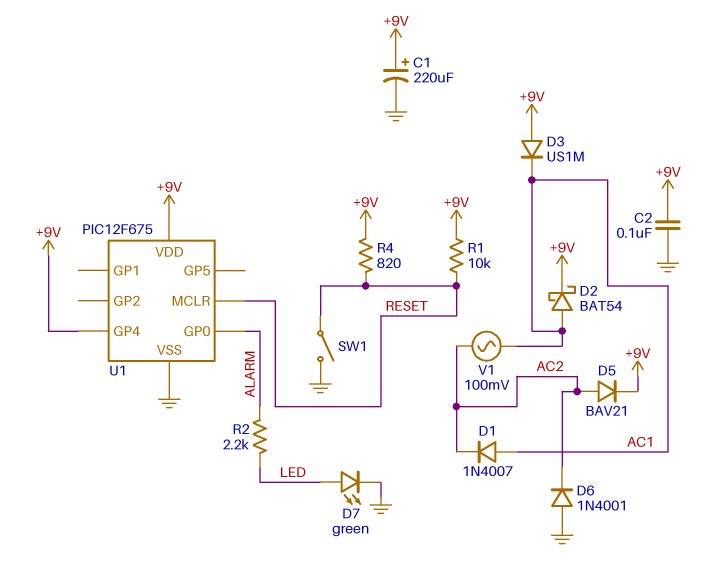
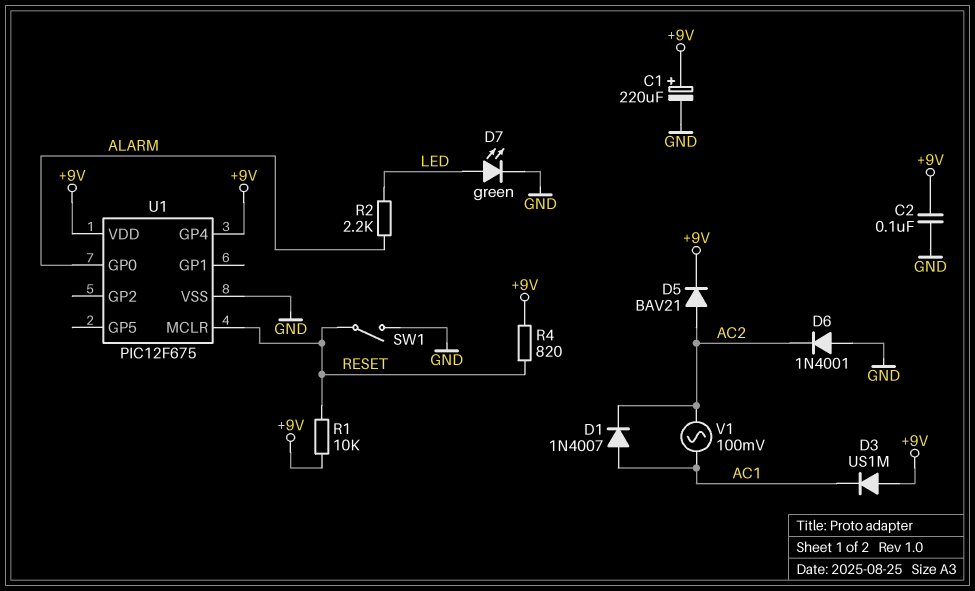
D2: schottky BAT54 (A AC1, K +9V) -> none

